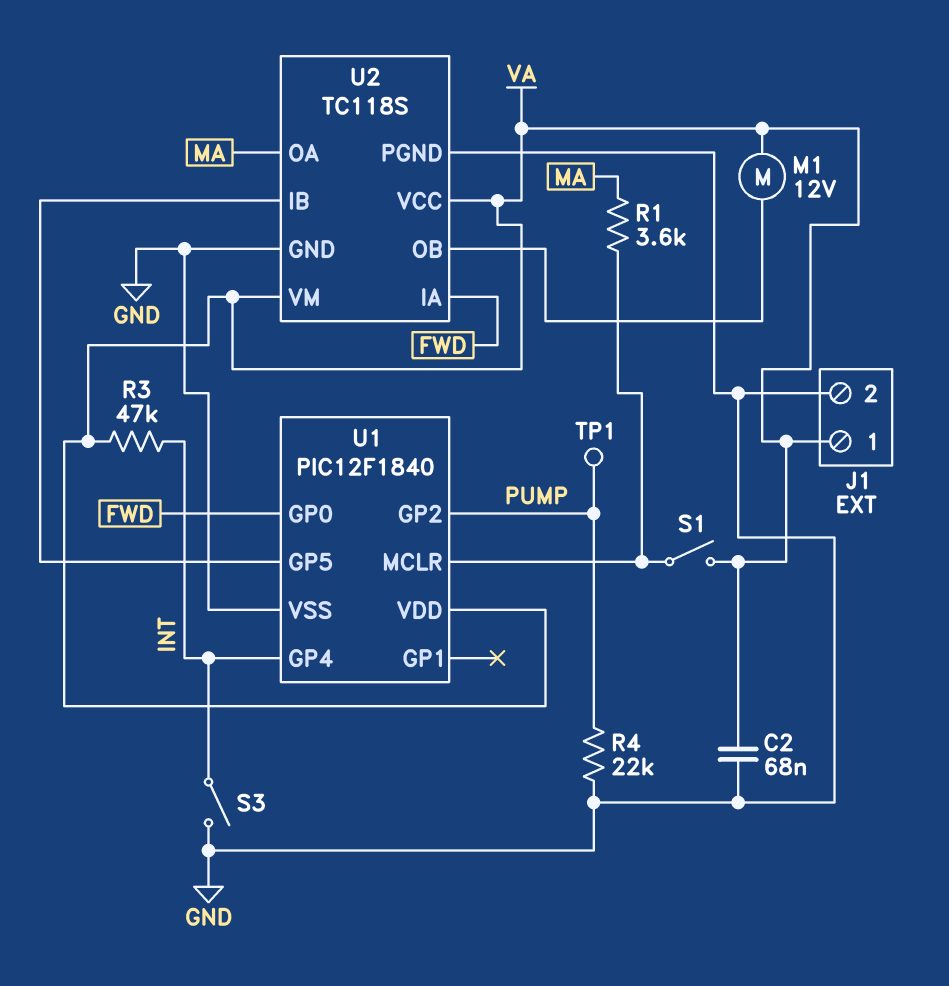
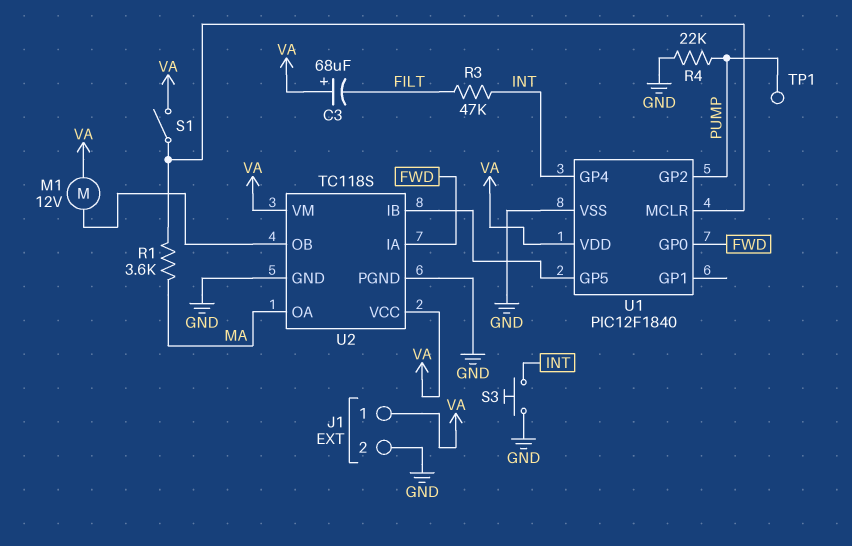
C2: 68nF (GND, VA) -> none
C3: none -> 68uF (plus VA, minus FILT)
R3: 47k (INT, VA) -> 47k (FILT, INT)
S3: switch (GND, INT) -> button (GND, INT)

